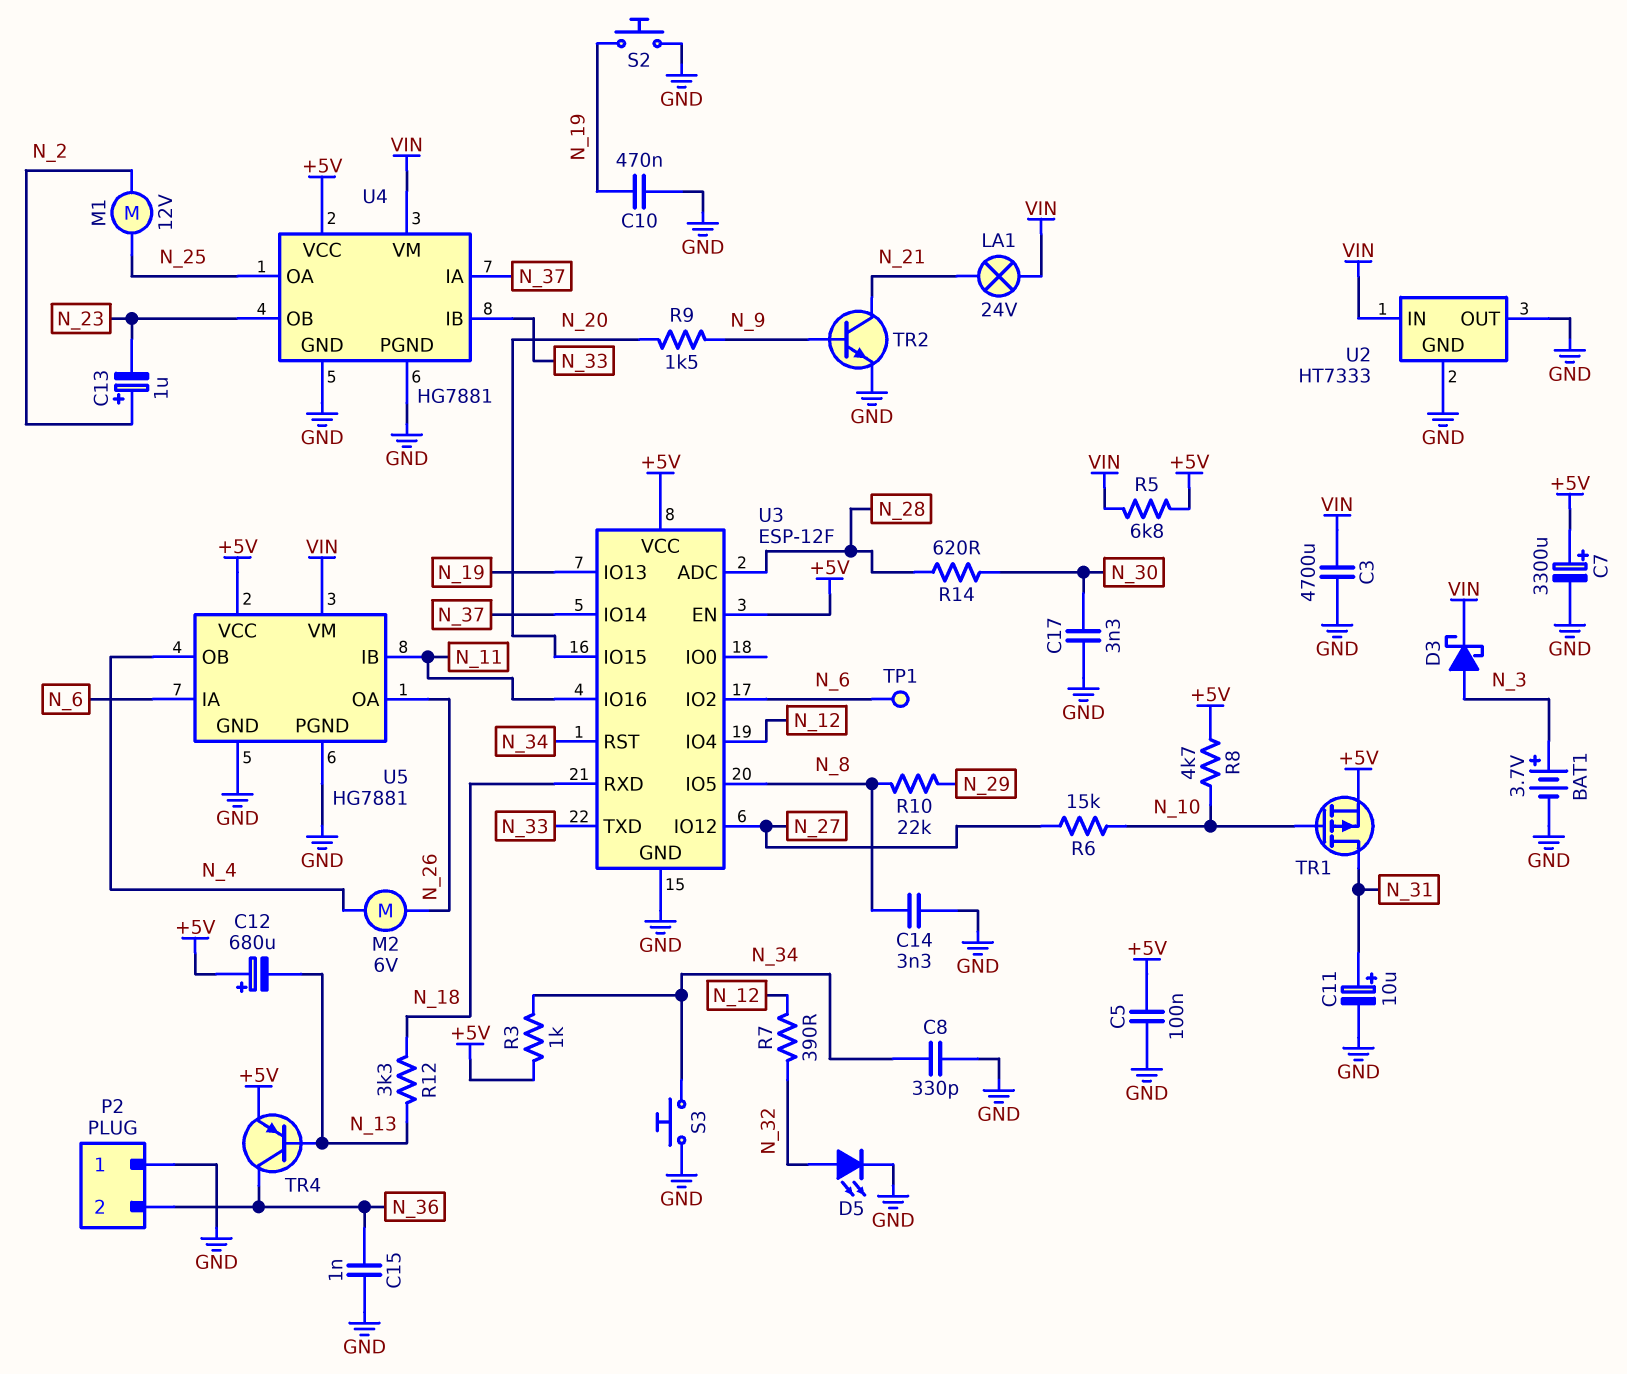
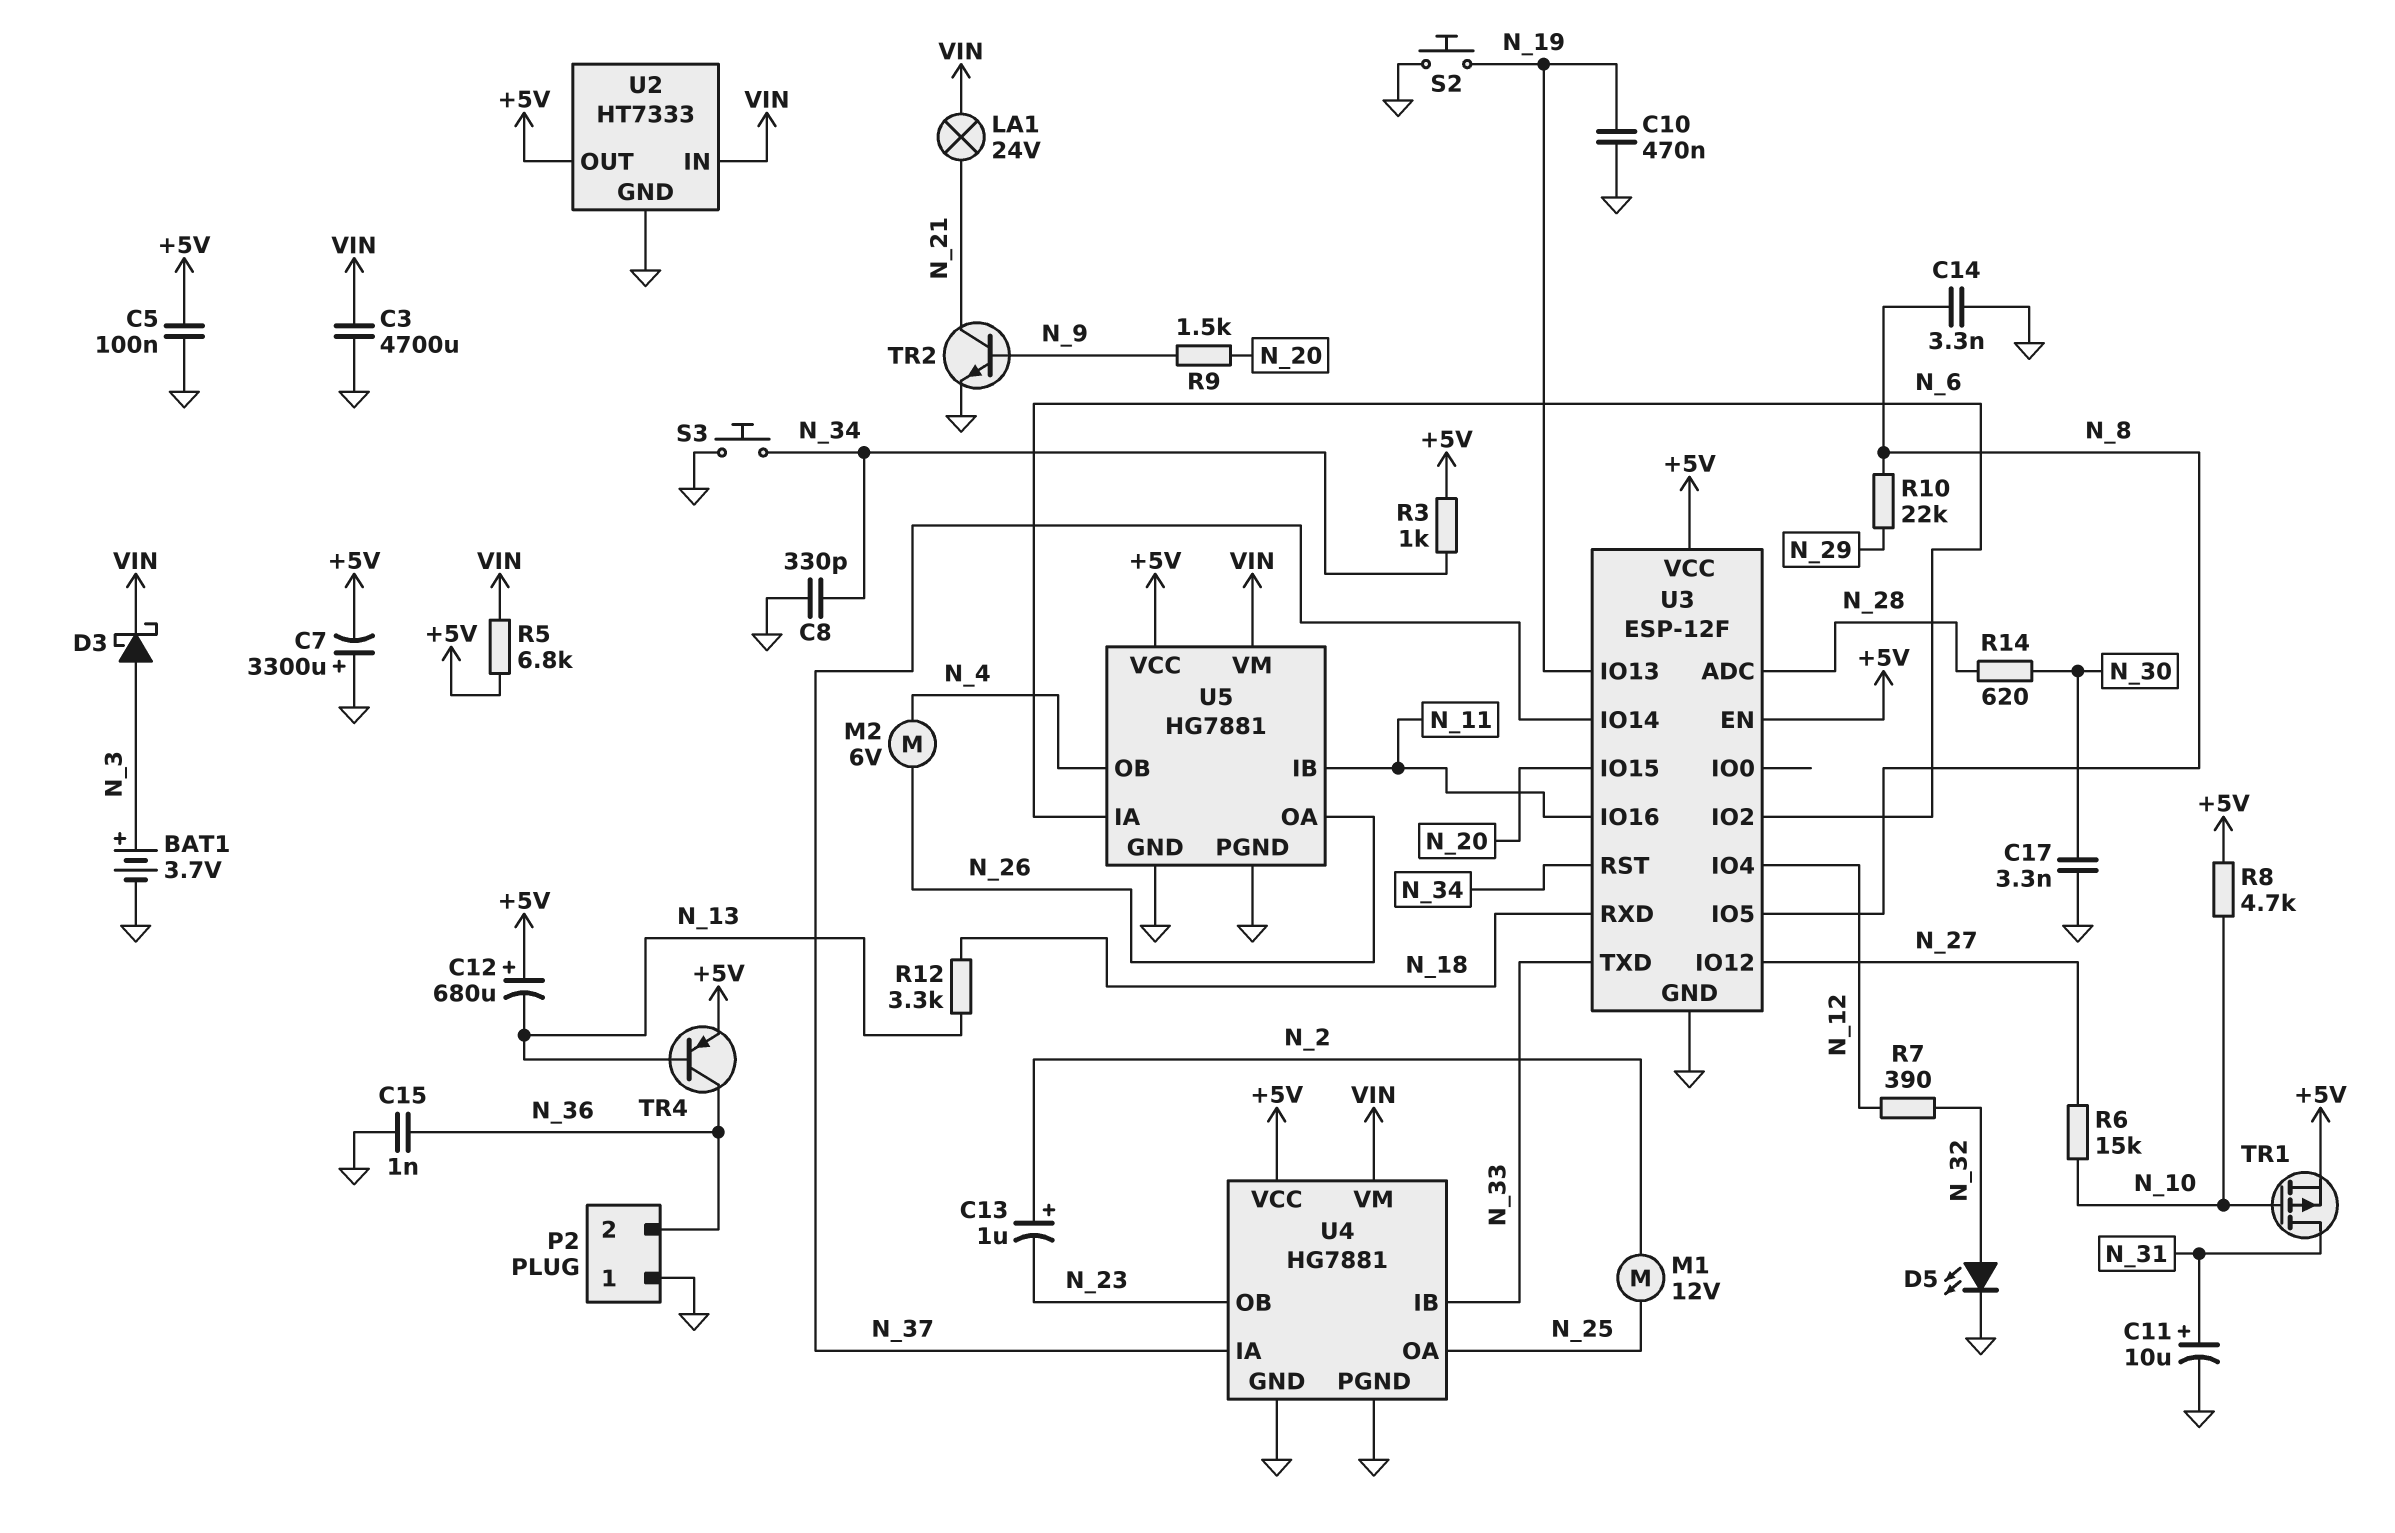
C7: 3300uF (plus +5V, minus GND) -> 3300uF (plus GND, minus +5V)
TP1: test point (N_6) -> none
U2 pin OUT: GND -> +5V

